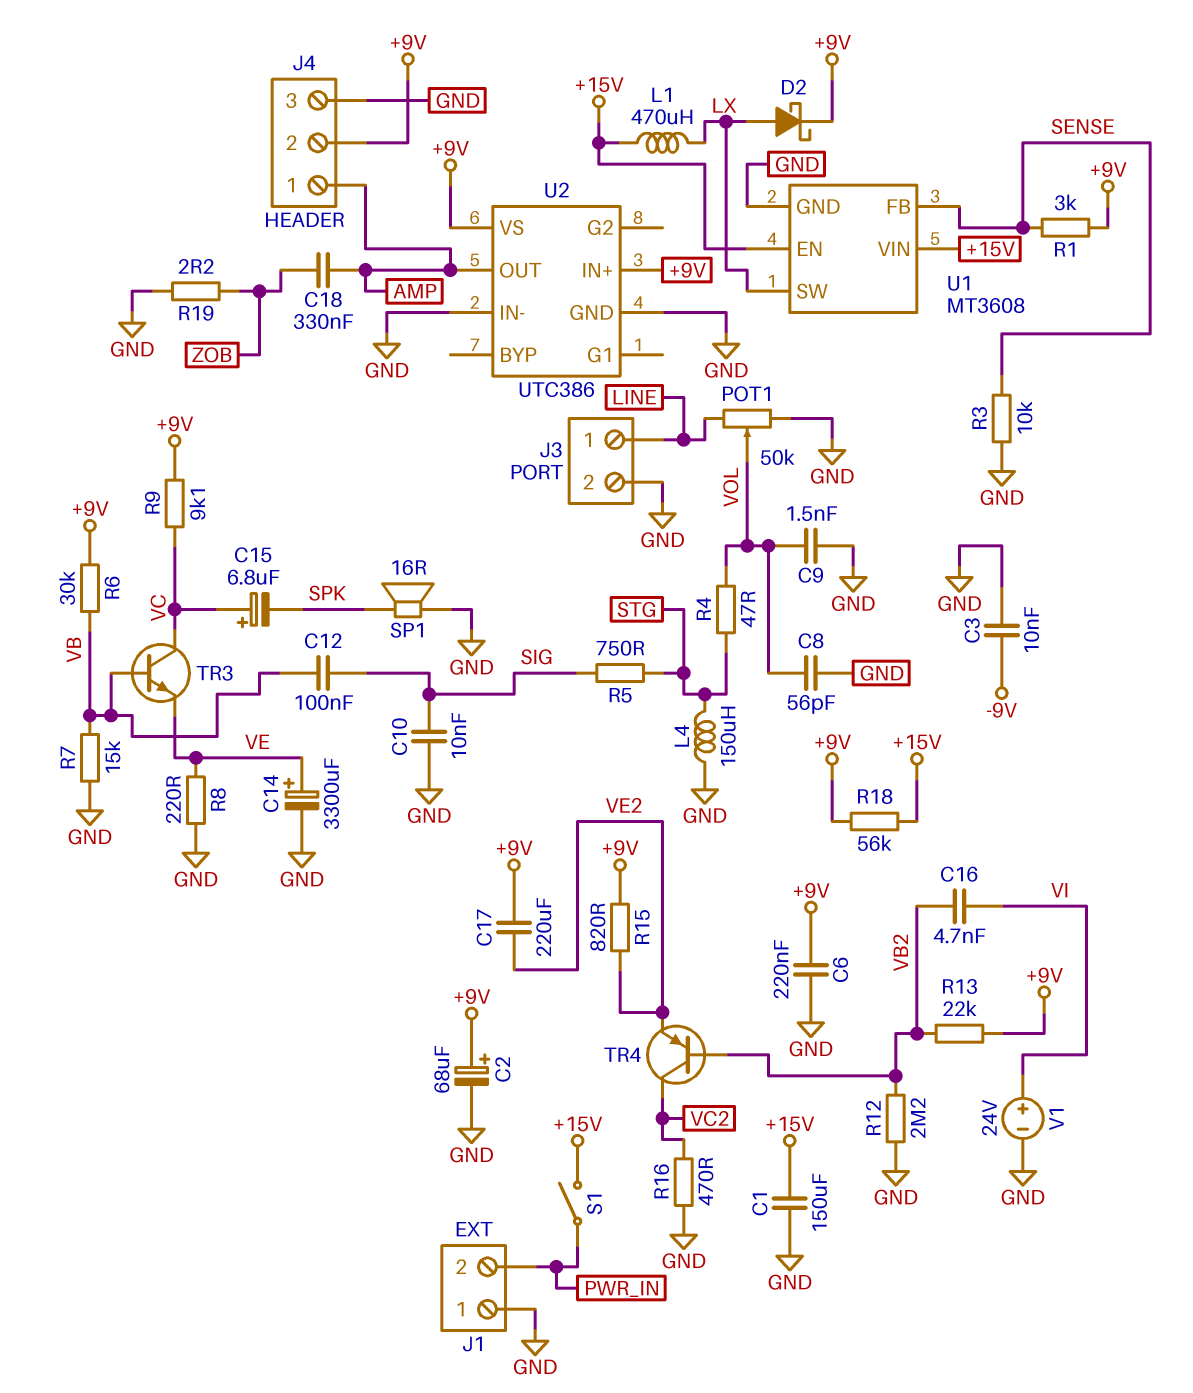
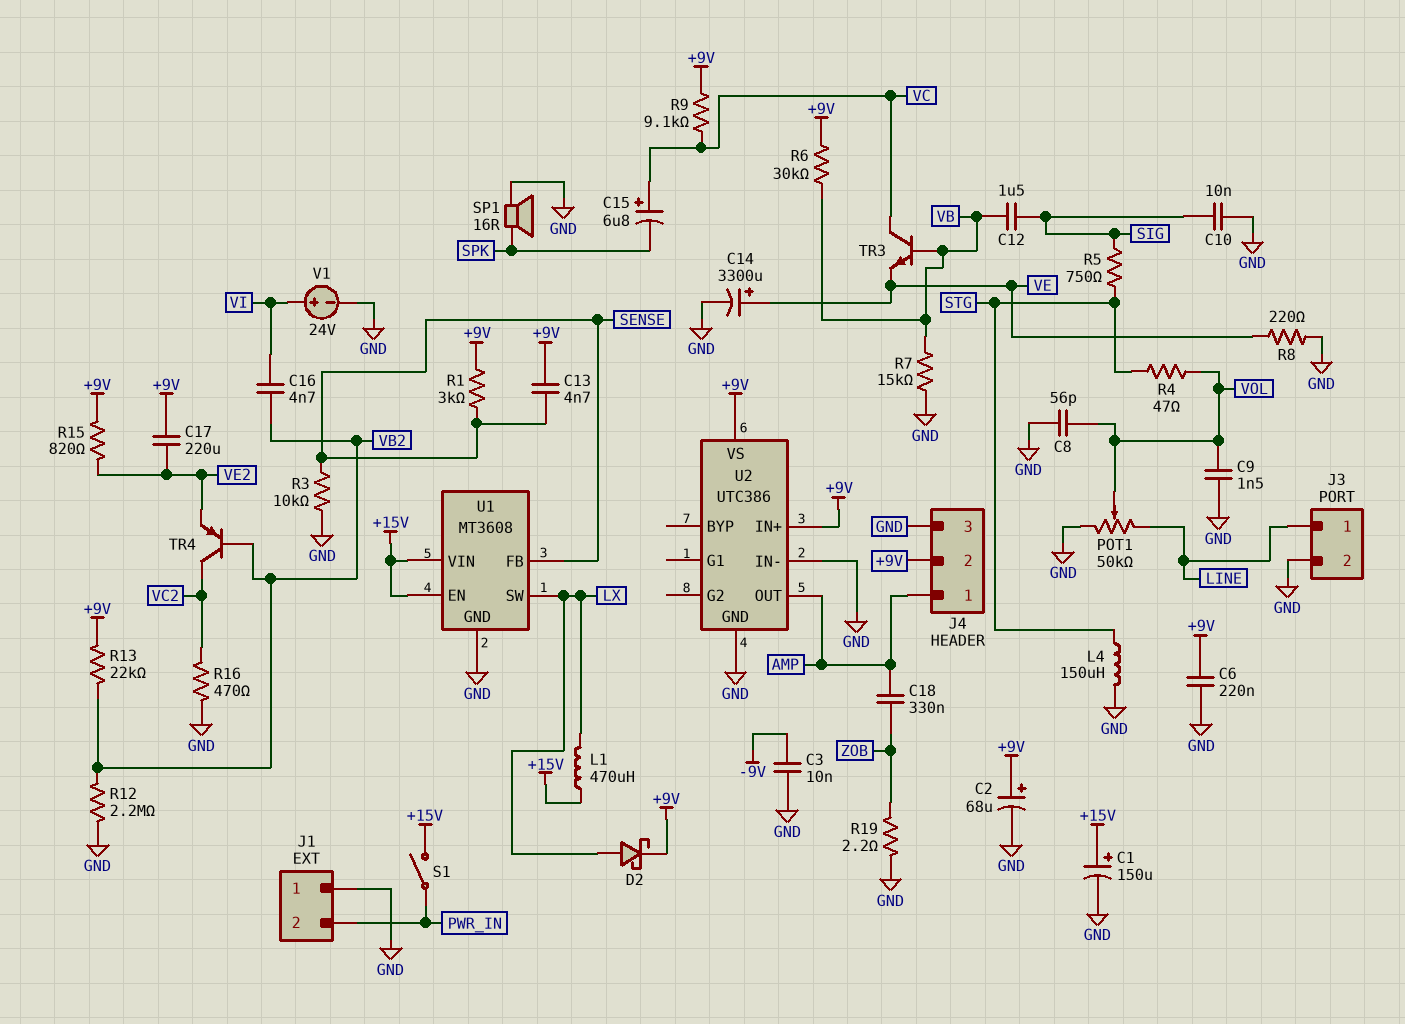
C1: 150uF (+15V, GND) -> 150uF (plus +15V, minus GND)
C12: 100nF (SIG, VB) -> 1.5uF (SIG, VB)
C13: none -> 4.7nF (+9V, SENSE)
R18: 56k (+9V, +15V) -> none

